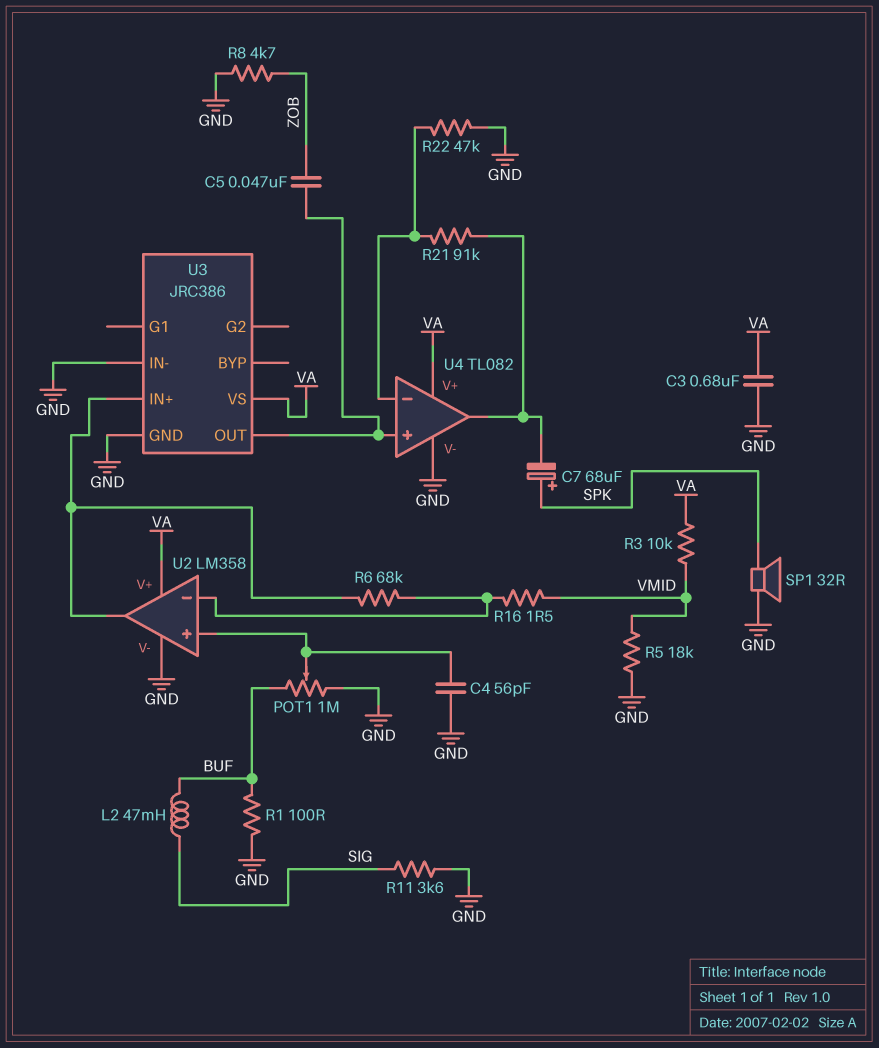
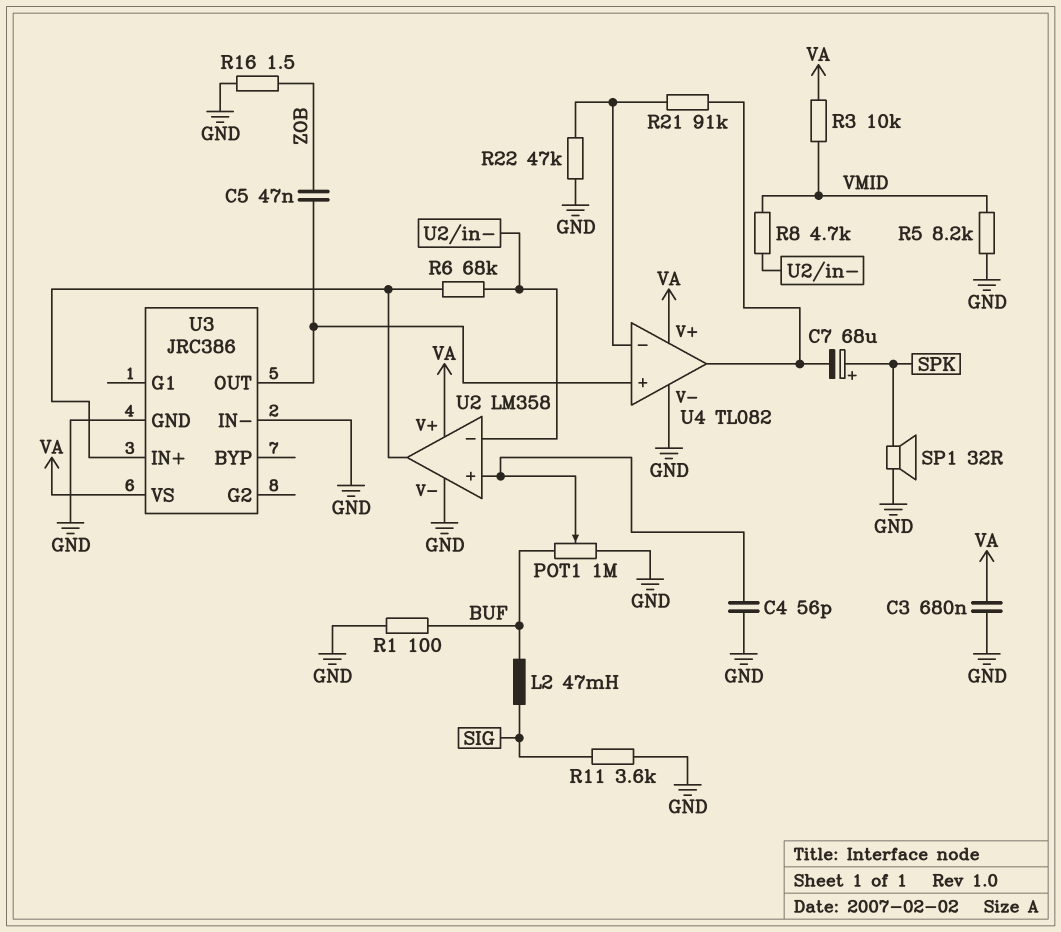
R5: 18k (GND, VMID) -> 8.2k (GND, VMID)
R8: 4.7k (GND, ZOB) -> 4.7k (U2/in-, VMID)
R16: 1.5 (U2/in-, VMID) -> 1.5 (GND, ZOB)

